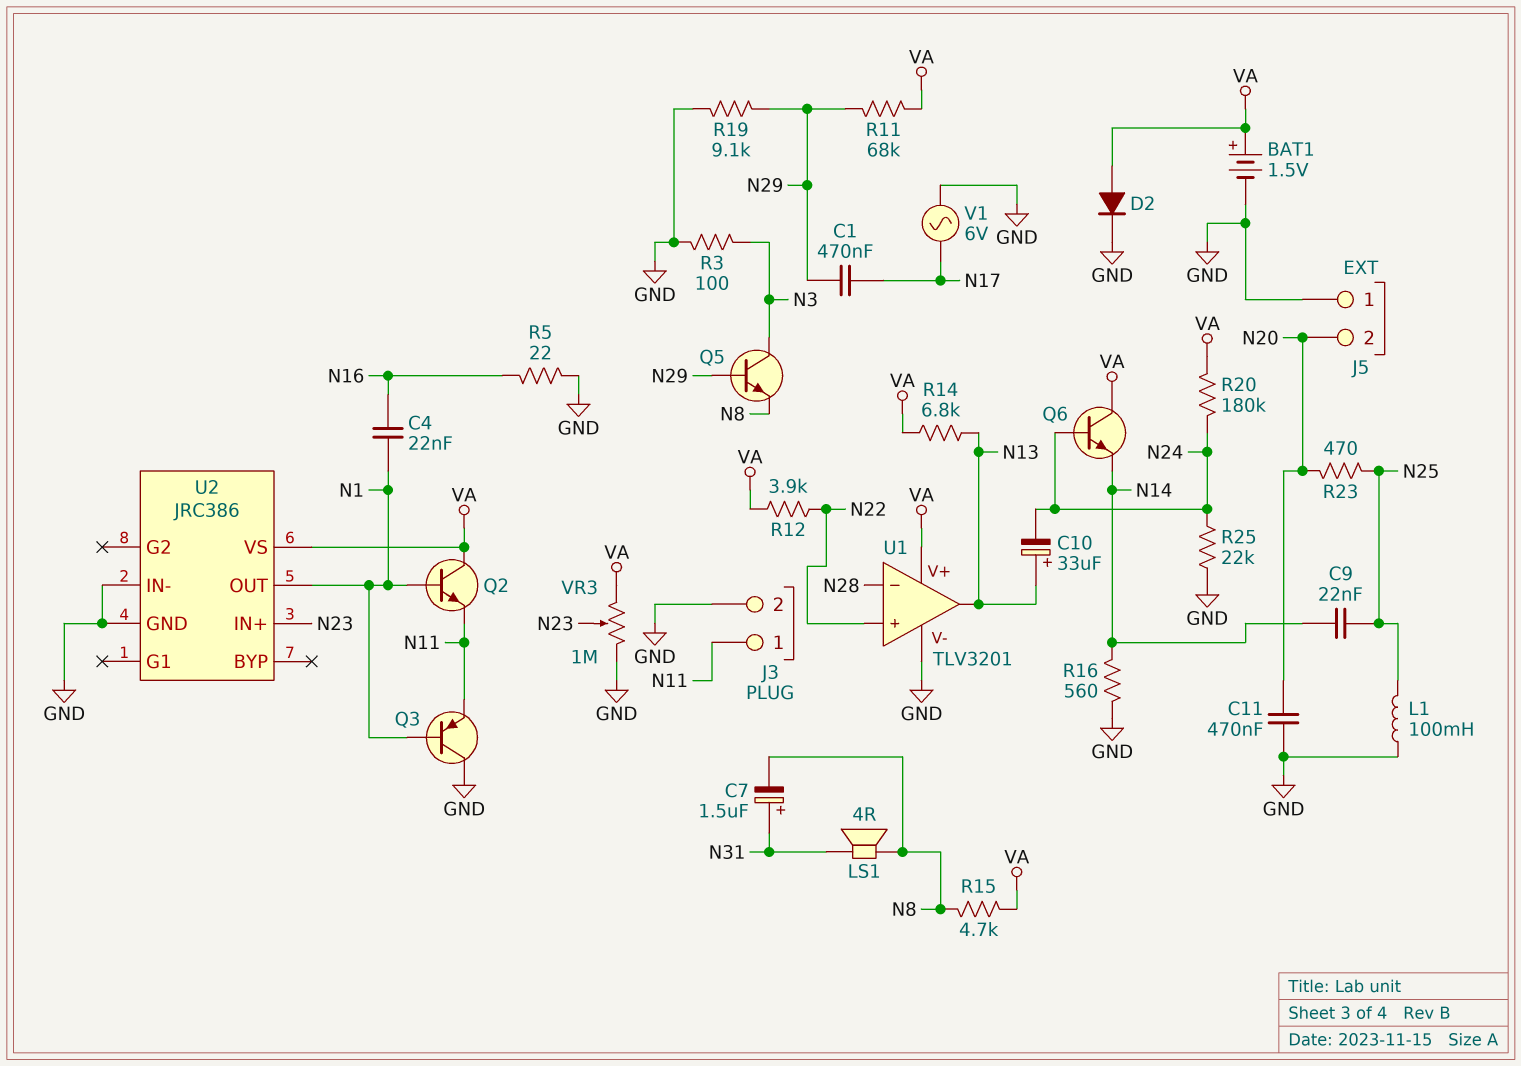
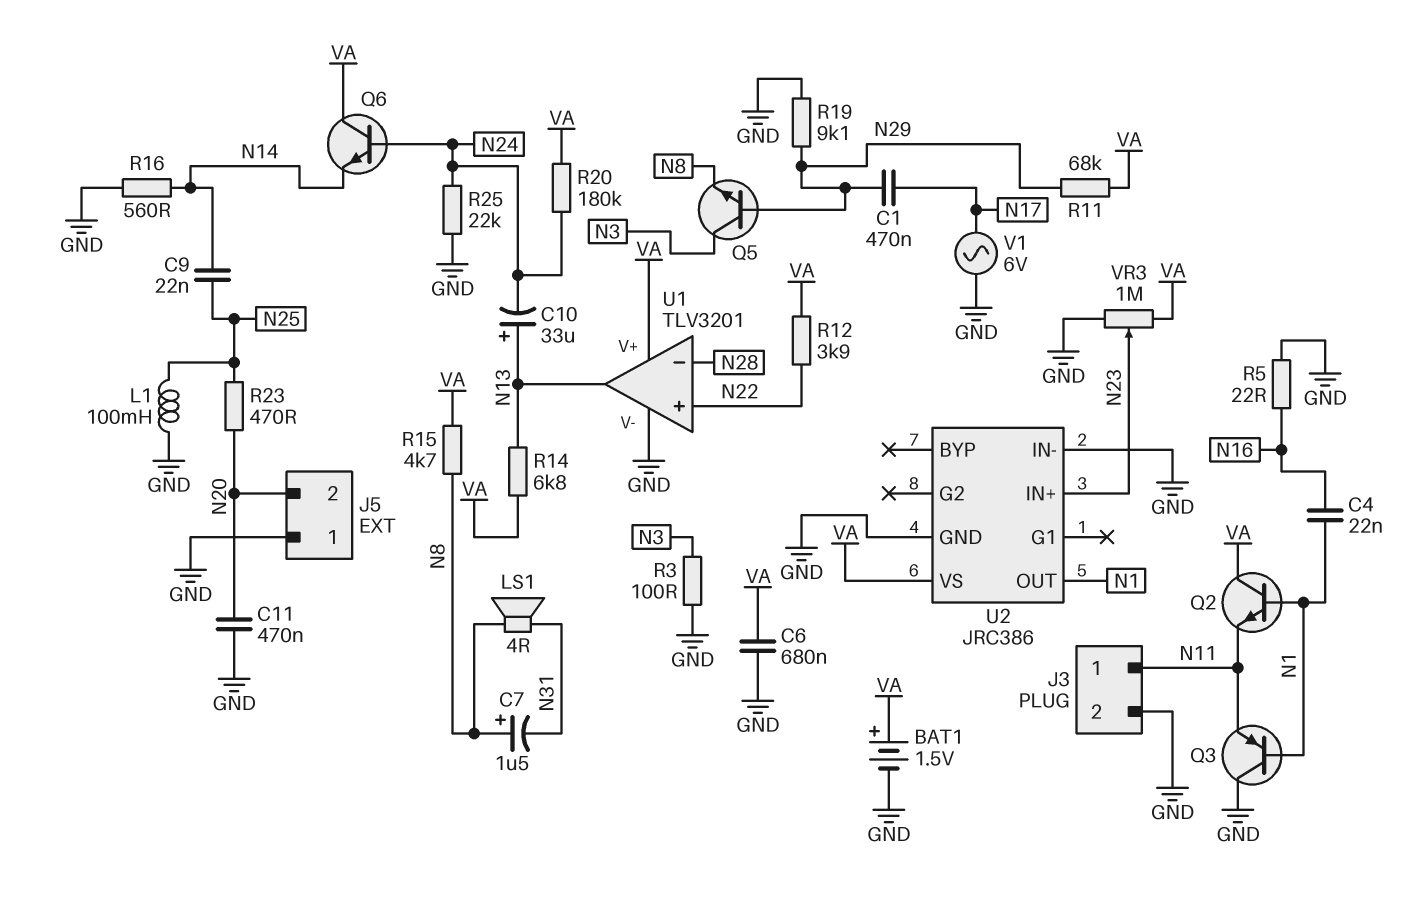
C6: none -> 680nF (GND, VA)
C7: 1.5uF (plus N31, minus N8) -> 1.5uF (plus N8, minus N31)
D2: diode (A VA, K GND) -> none

